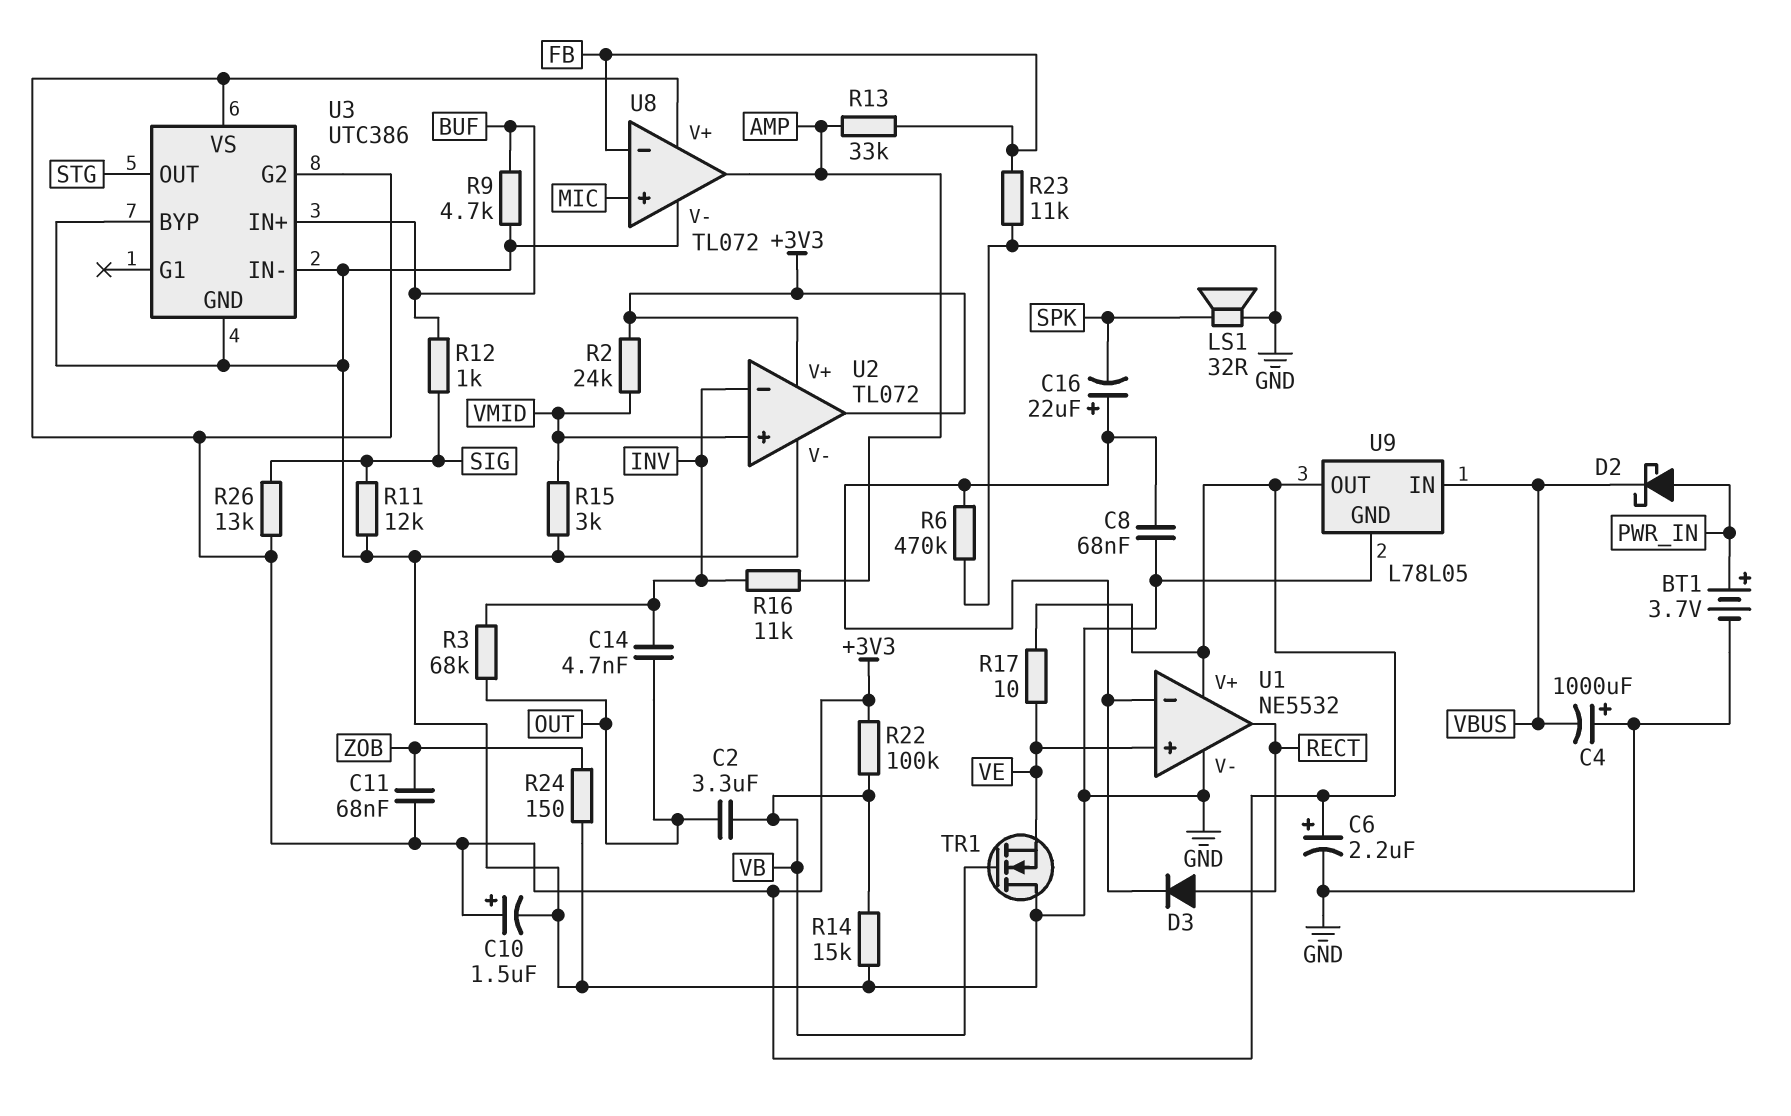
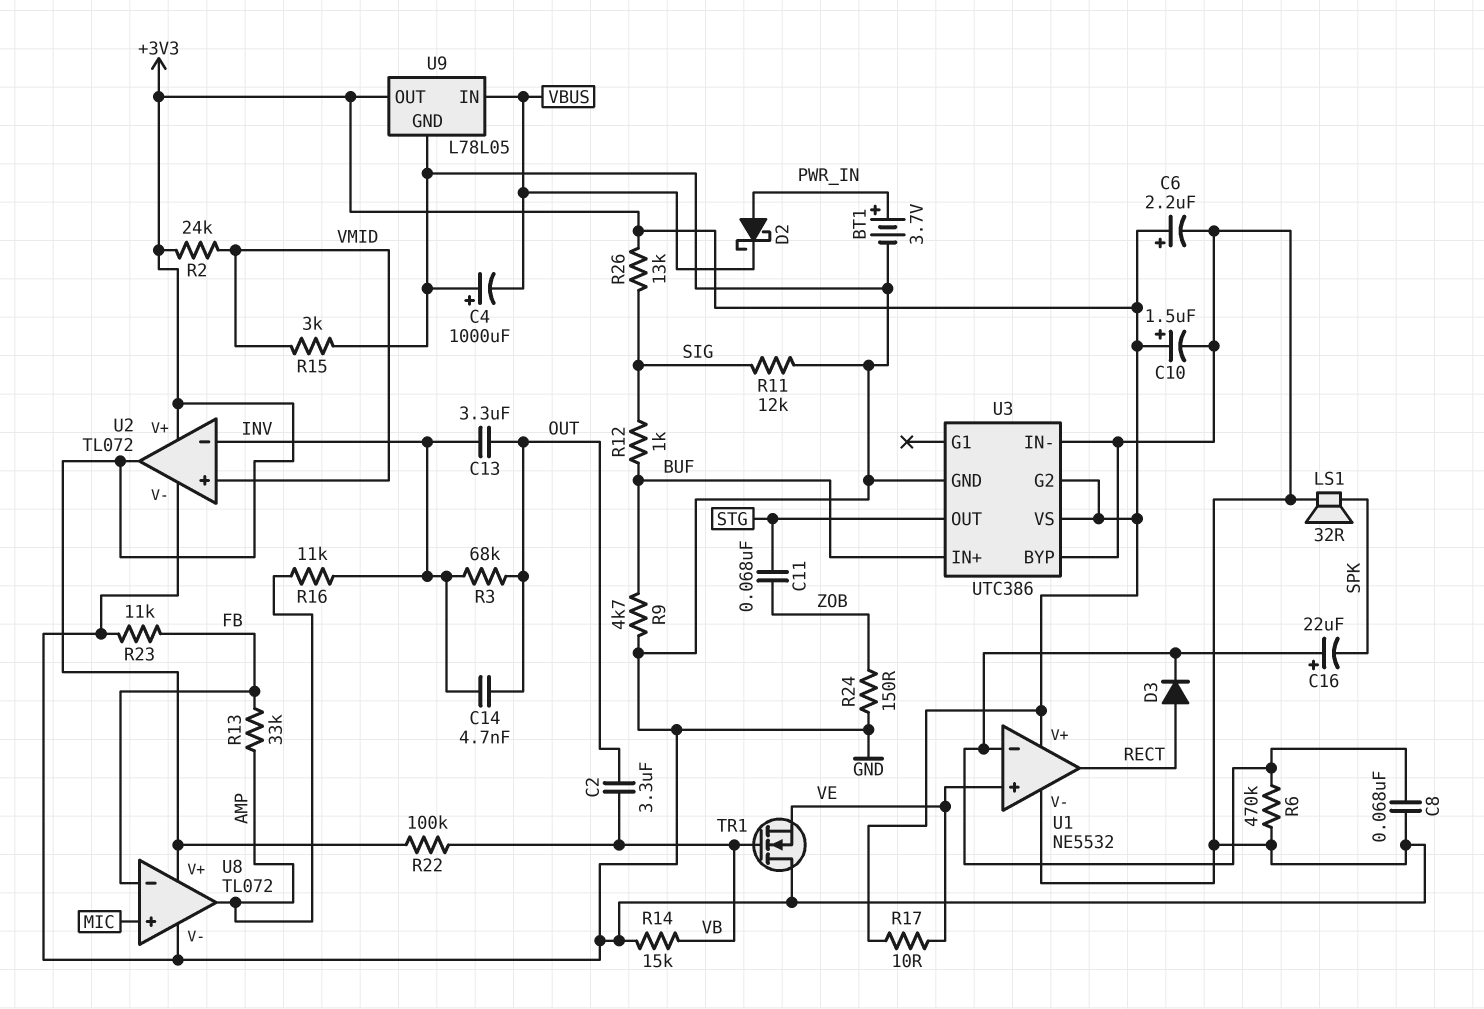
C11: 68nF (+3V3, ZOB) -> 68nF (STG, ZOB)
C13: none -> 3.3uF (INV, OUT)

